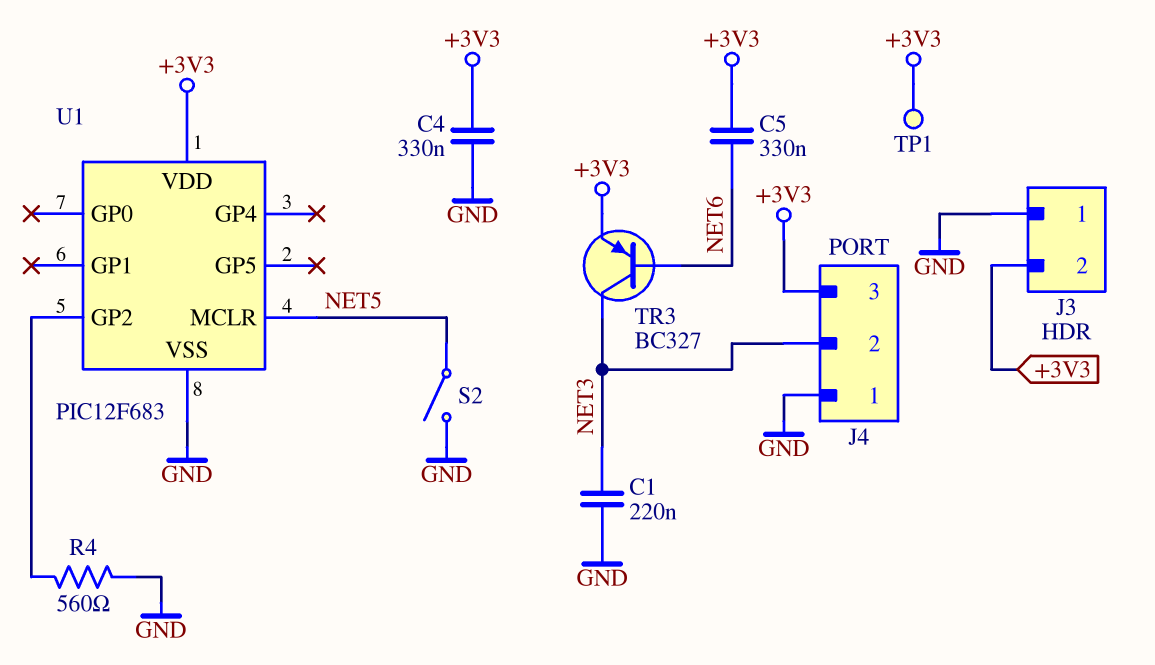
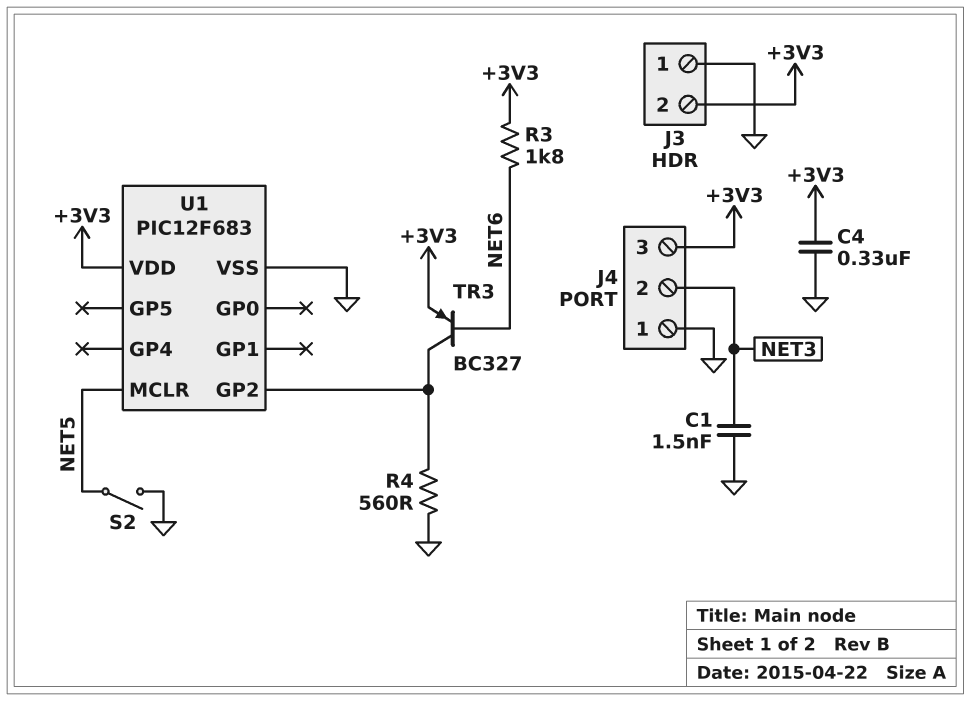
C1: 220nF (GND, NET3) -> 1.5nF (GND, NET3)
C5: 330nF (+3V3, NET6) -> none
R3: none -> 1.8k (+3V3, NET6)
TP1: test point (+3V3) -> none
TR3: PNP BC327 (B NET6, C NET3, E +3V3) -> PNP BC327 (B NET6, C U1/GP2, E +3V3)

